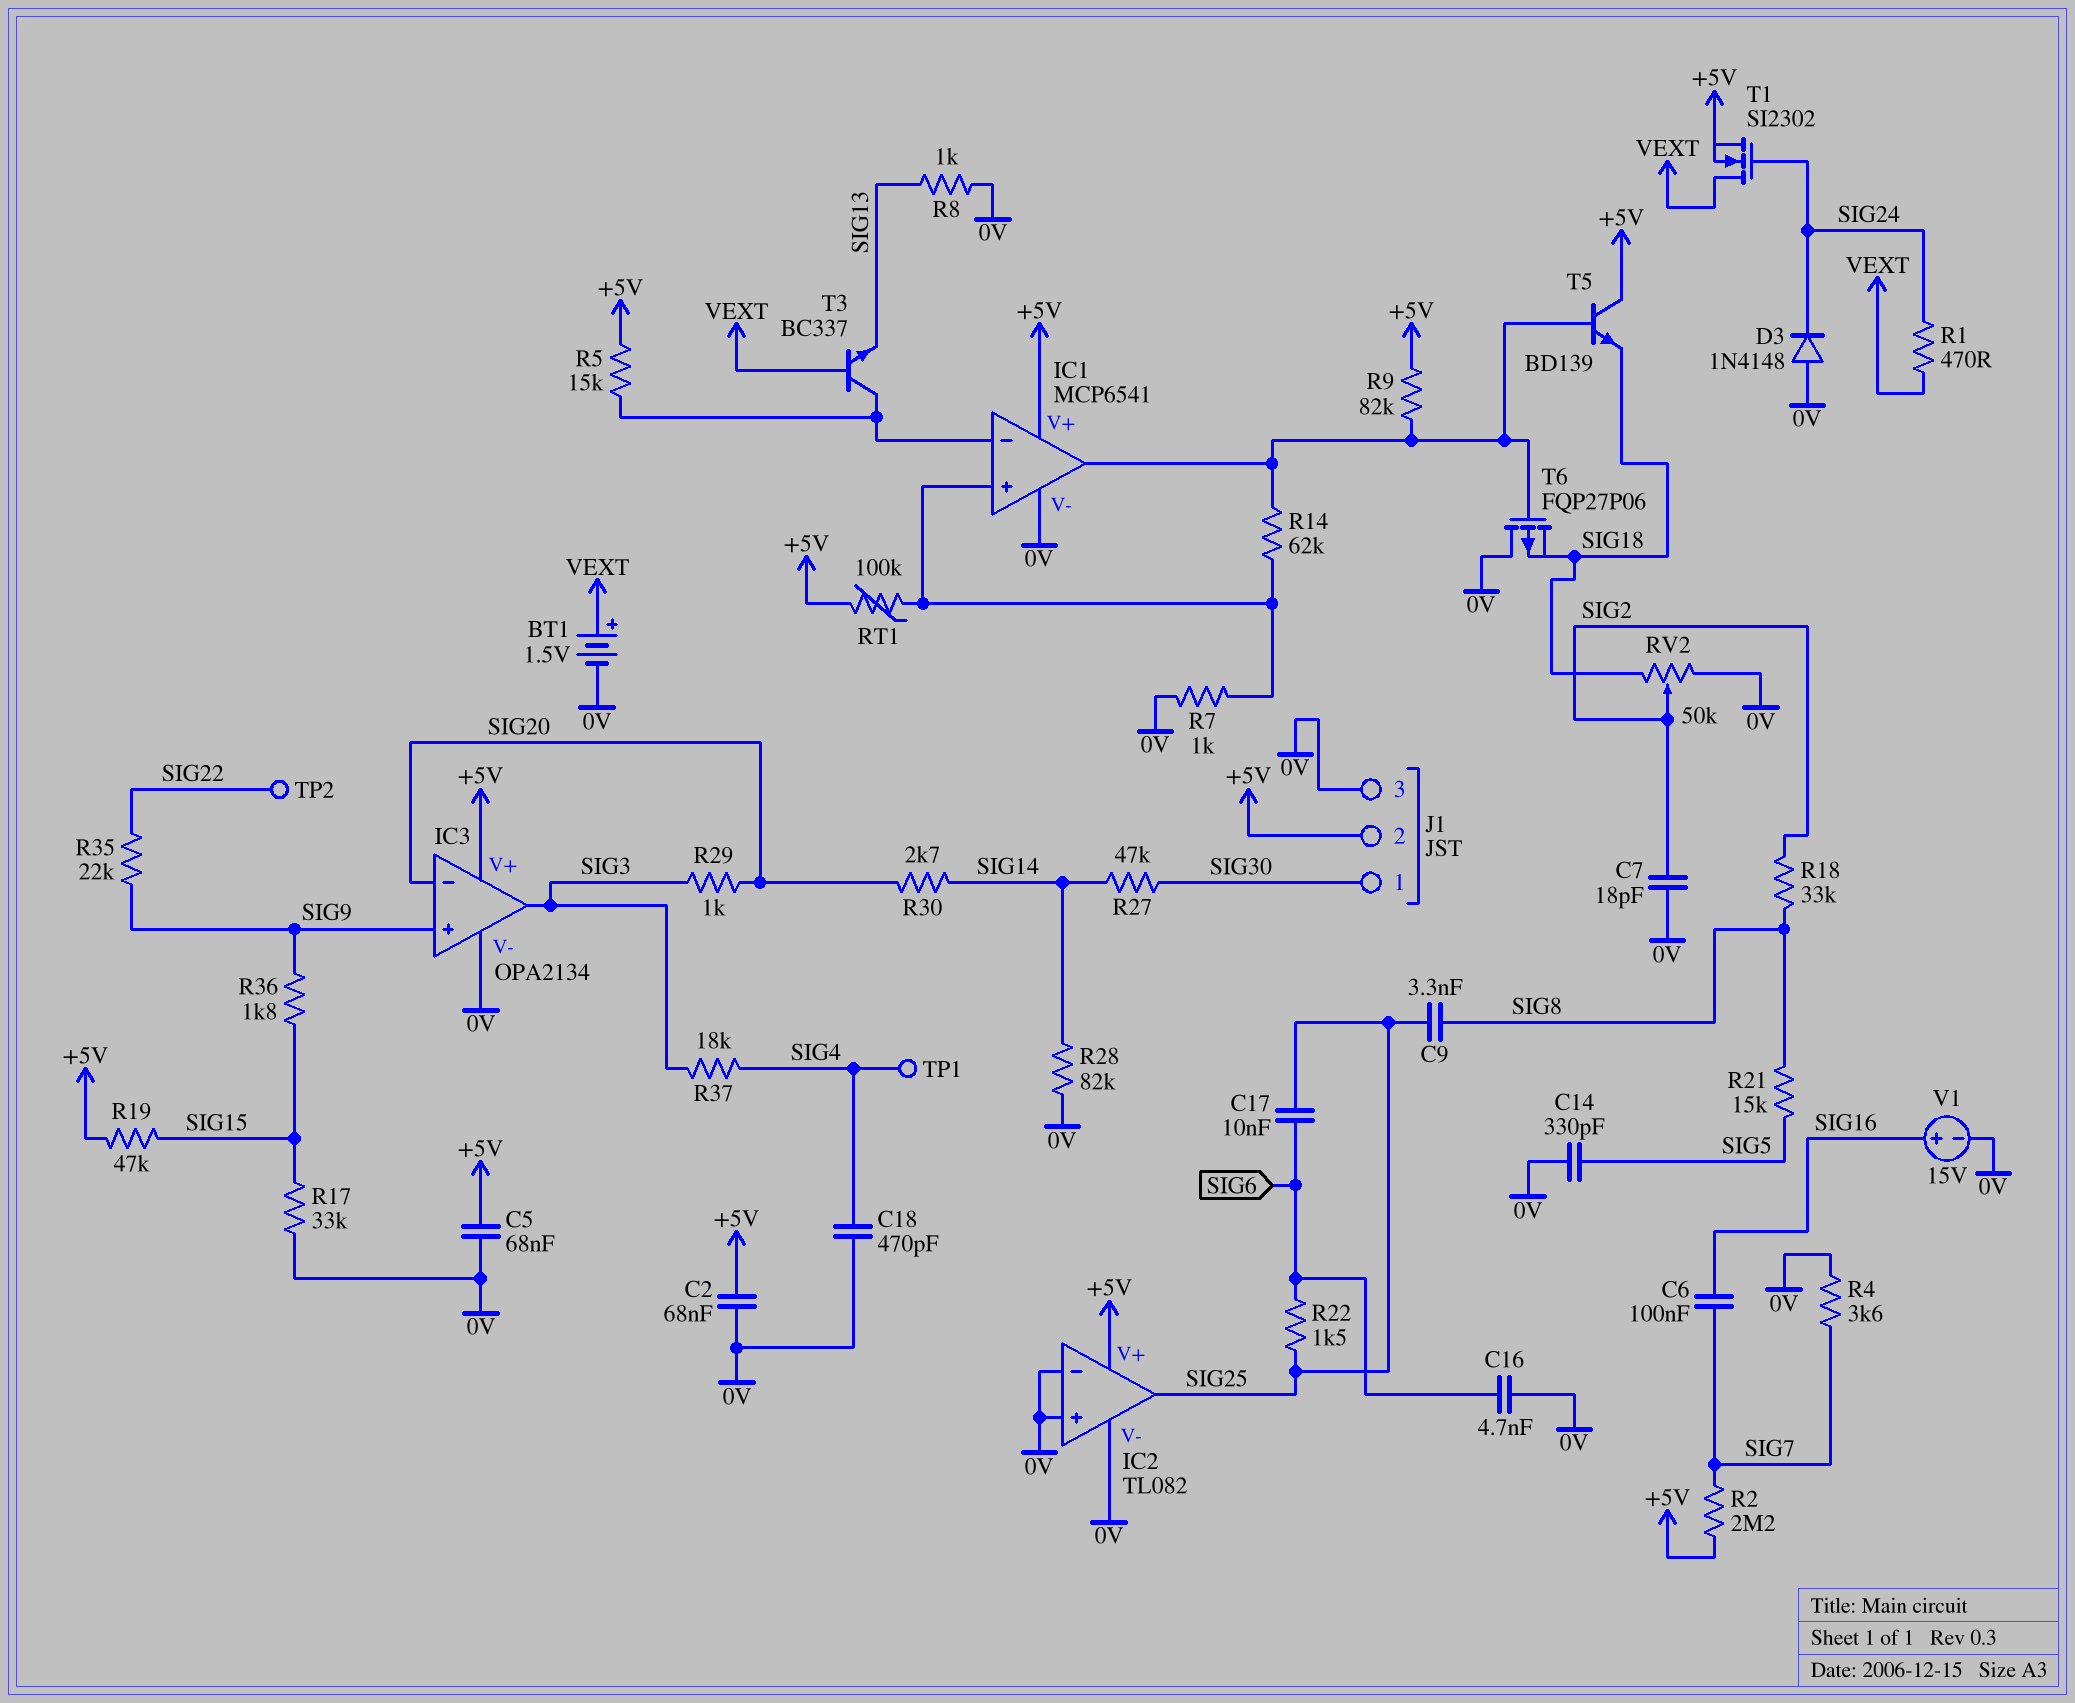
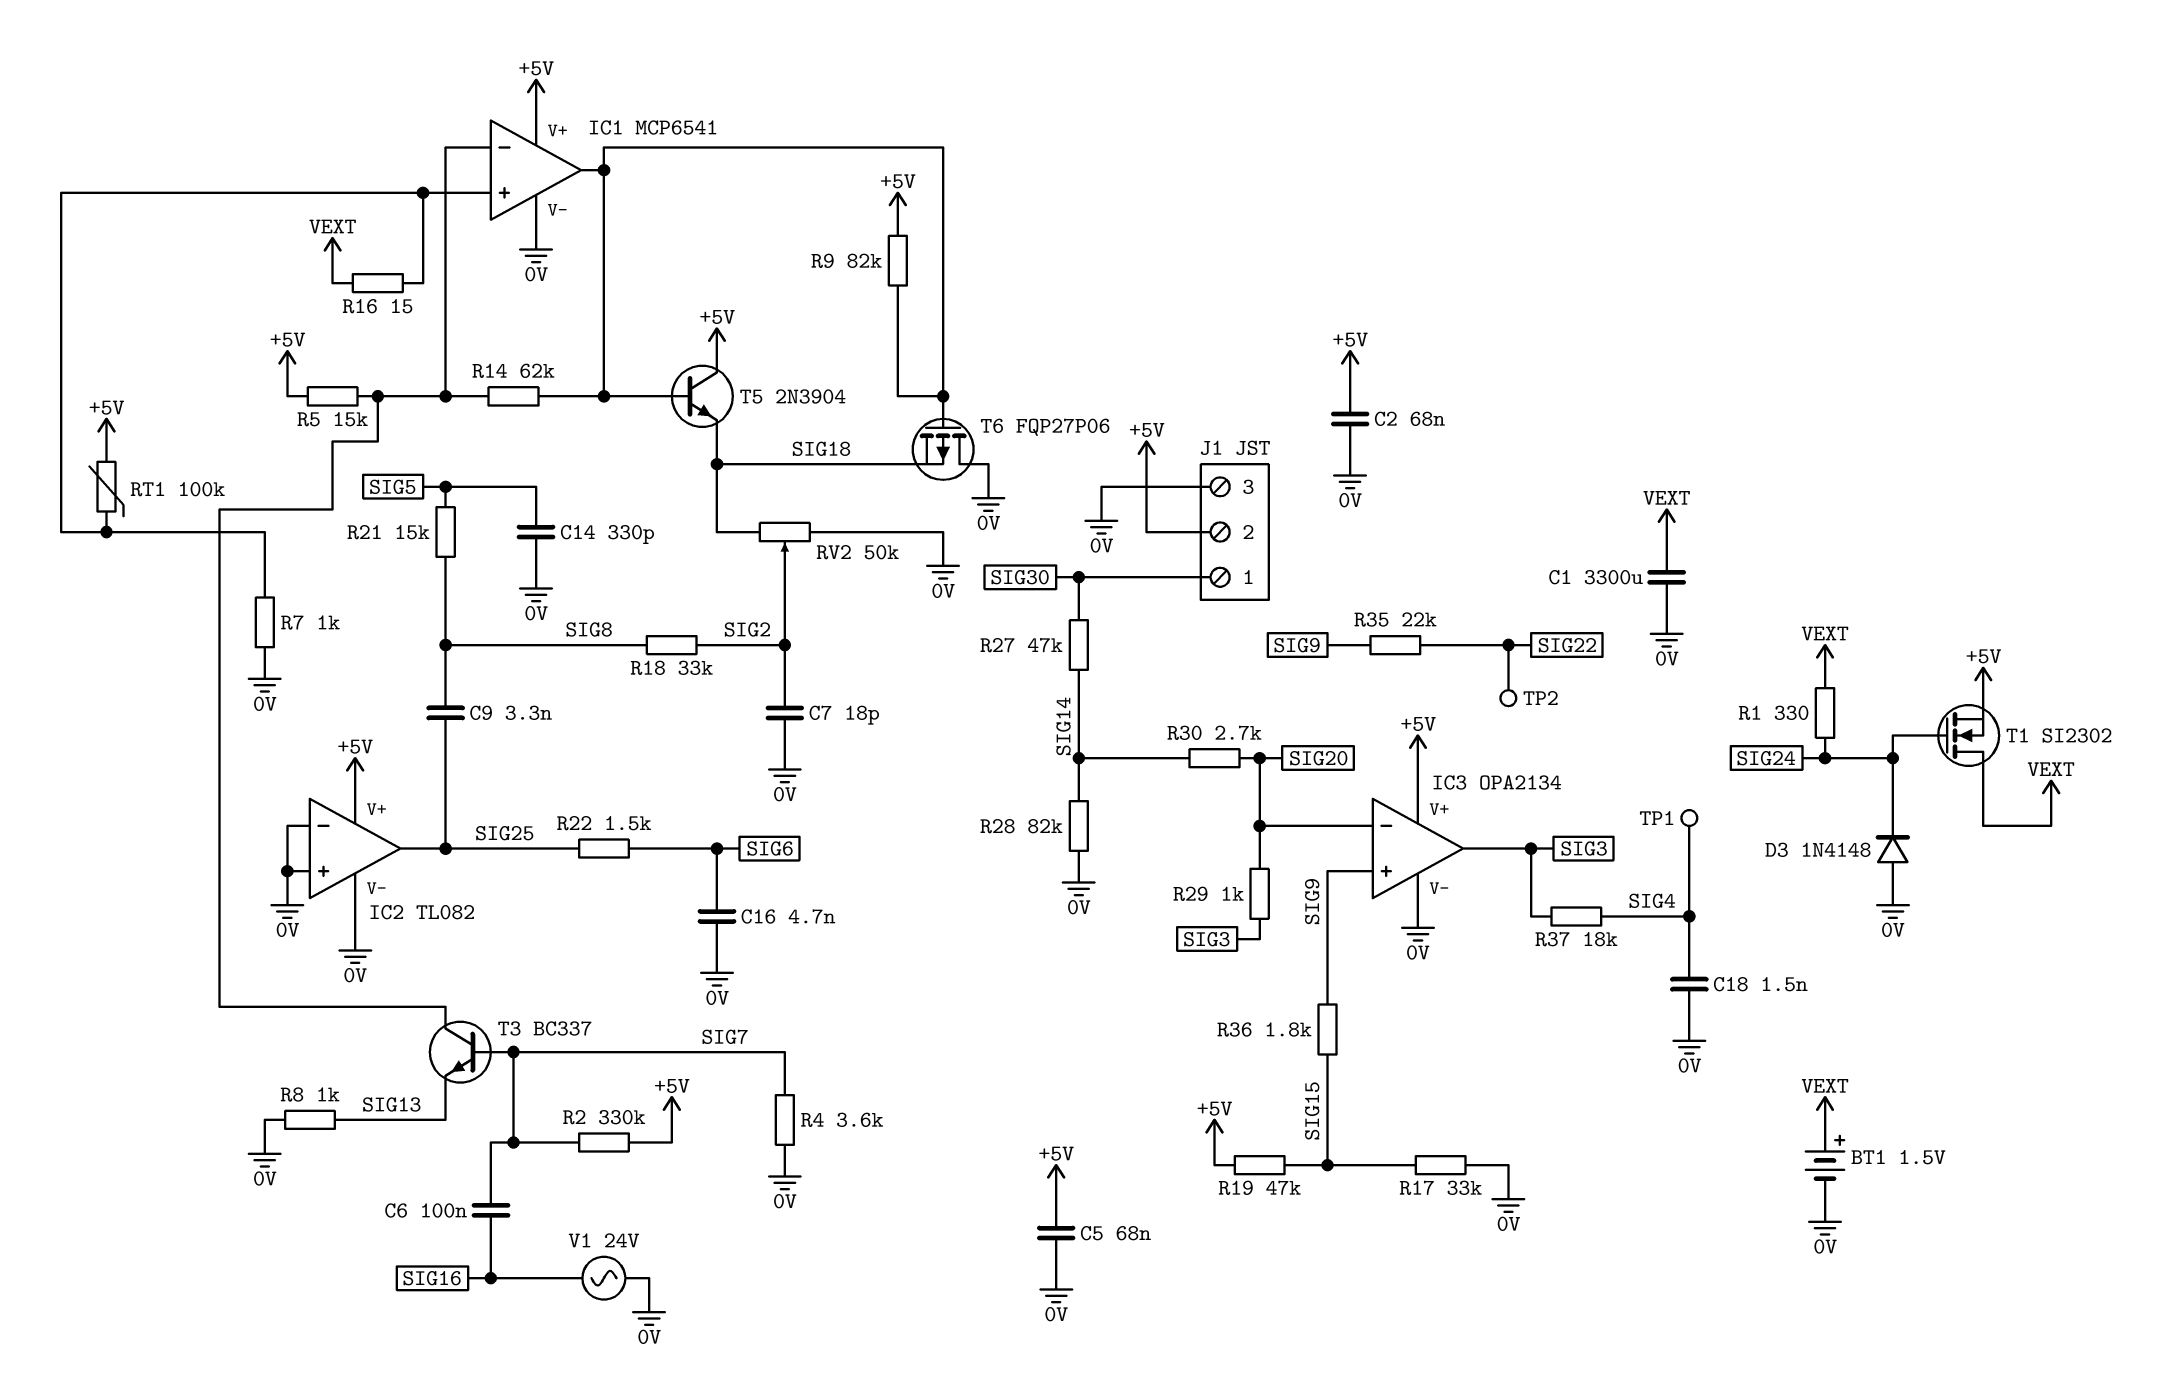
C1: none -> 3300uF (0V, VEXT)
C17: 10nF (SIG6, SIG25) -> none
C18: 470pF (0V, SIG4) -> 1.5nF (0V, SIG4)
R1: 470 (SIG24, VEXT) -> 330 (SIG24, VEXT)
R2: 2.2M (+5V, SIG7) -> 330k (+5V, SIG7)
R14: 62k (IC1/in+, IC1/out) -> 62k (IC1/in-, IC1/out)
R16: none -> 15 (IC1/in+, VEXT)
T3: NPN BC337 (B VEXT, C IC1/in-, E SIG13) -> NPN BC337 (B SIG7, C IC1/in-, E SIG13)
T5: NPN BD139 (B IC1/out, C +5V, E SIG18) -> NPN 2N3904 (B IC1/out, C +5V, E SIG18)
V1: 15V (plus SIG16, minus 0V) -> AC 24V (0V, SIG16)

